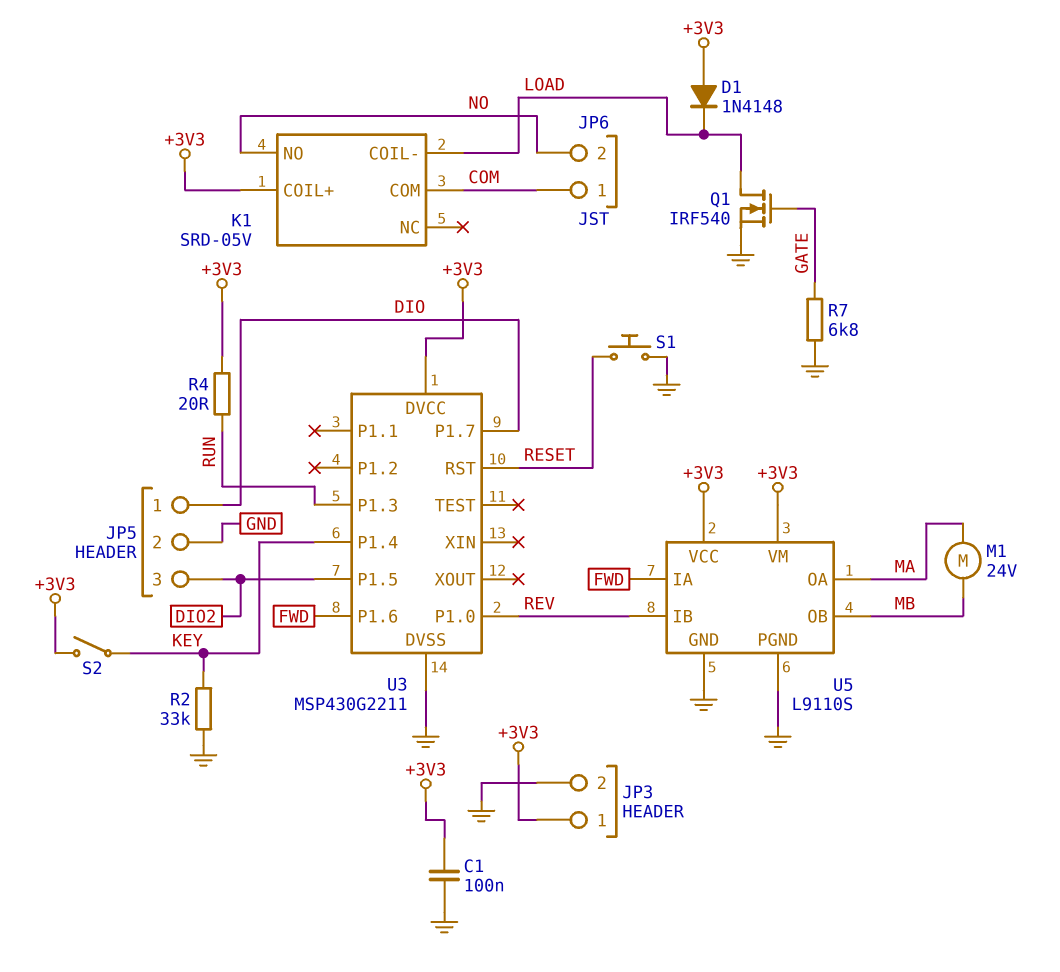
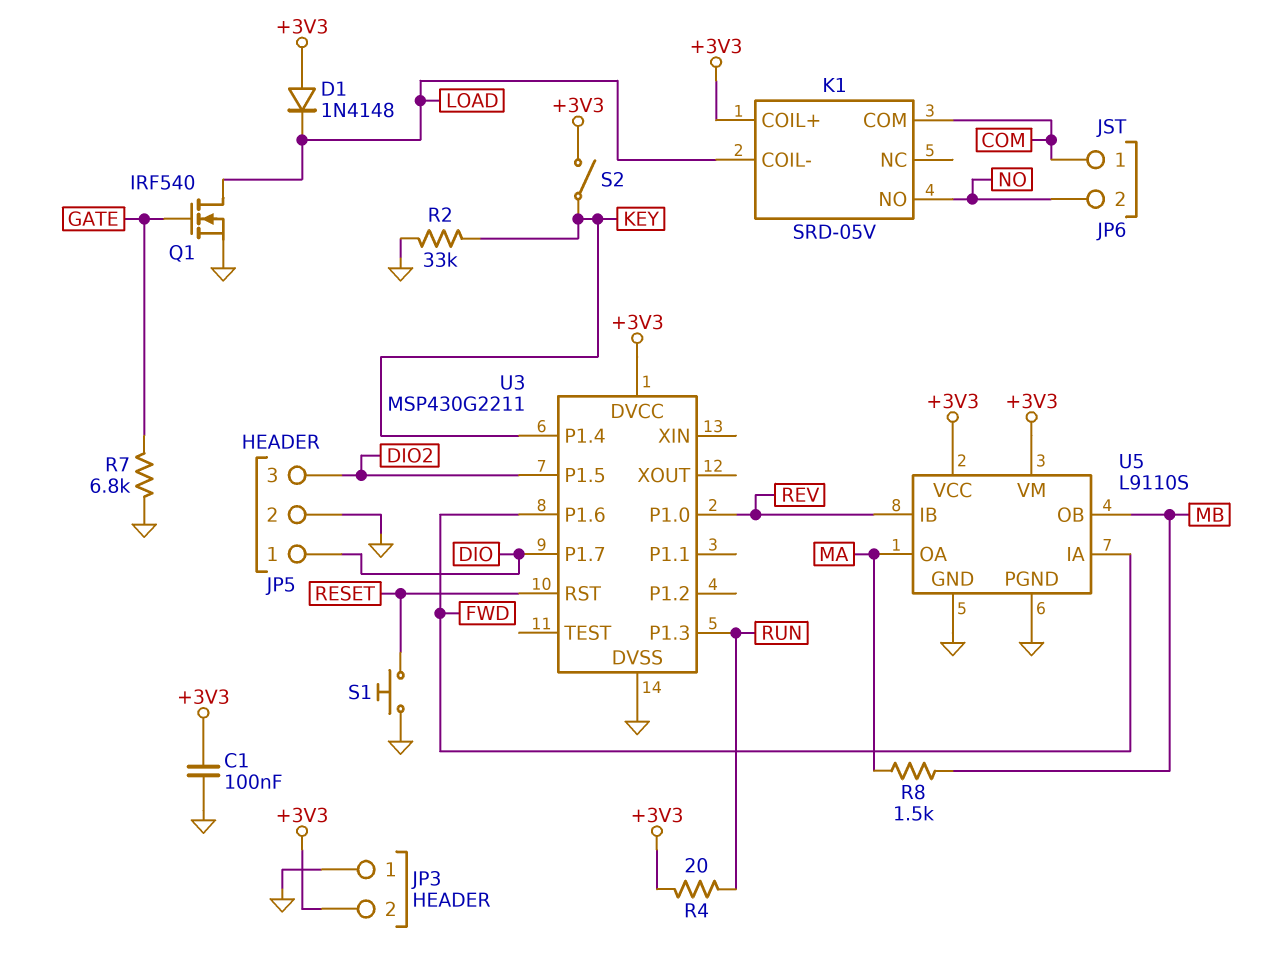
JP3 pin 1: +3V3 -> GND
JP3 pin 2: GND -> +3V3
M1: motor 24V (MA, MB) -> none
R8: none -> 1.5k (MA, MB)

